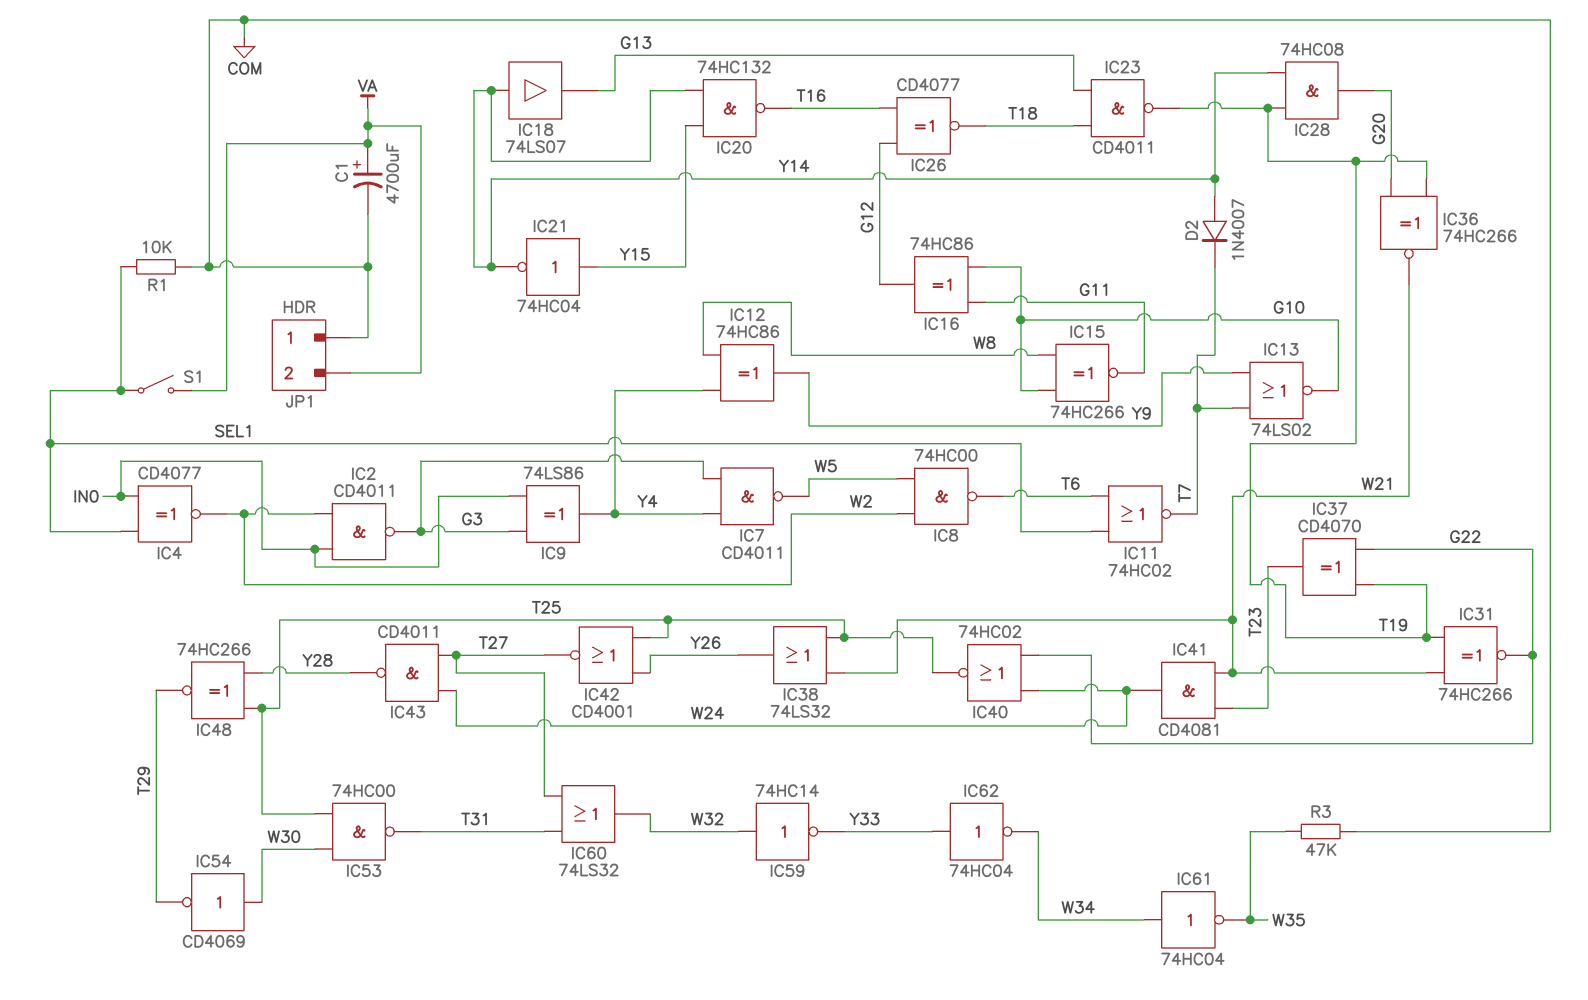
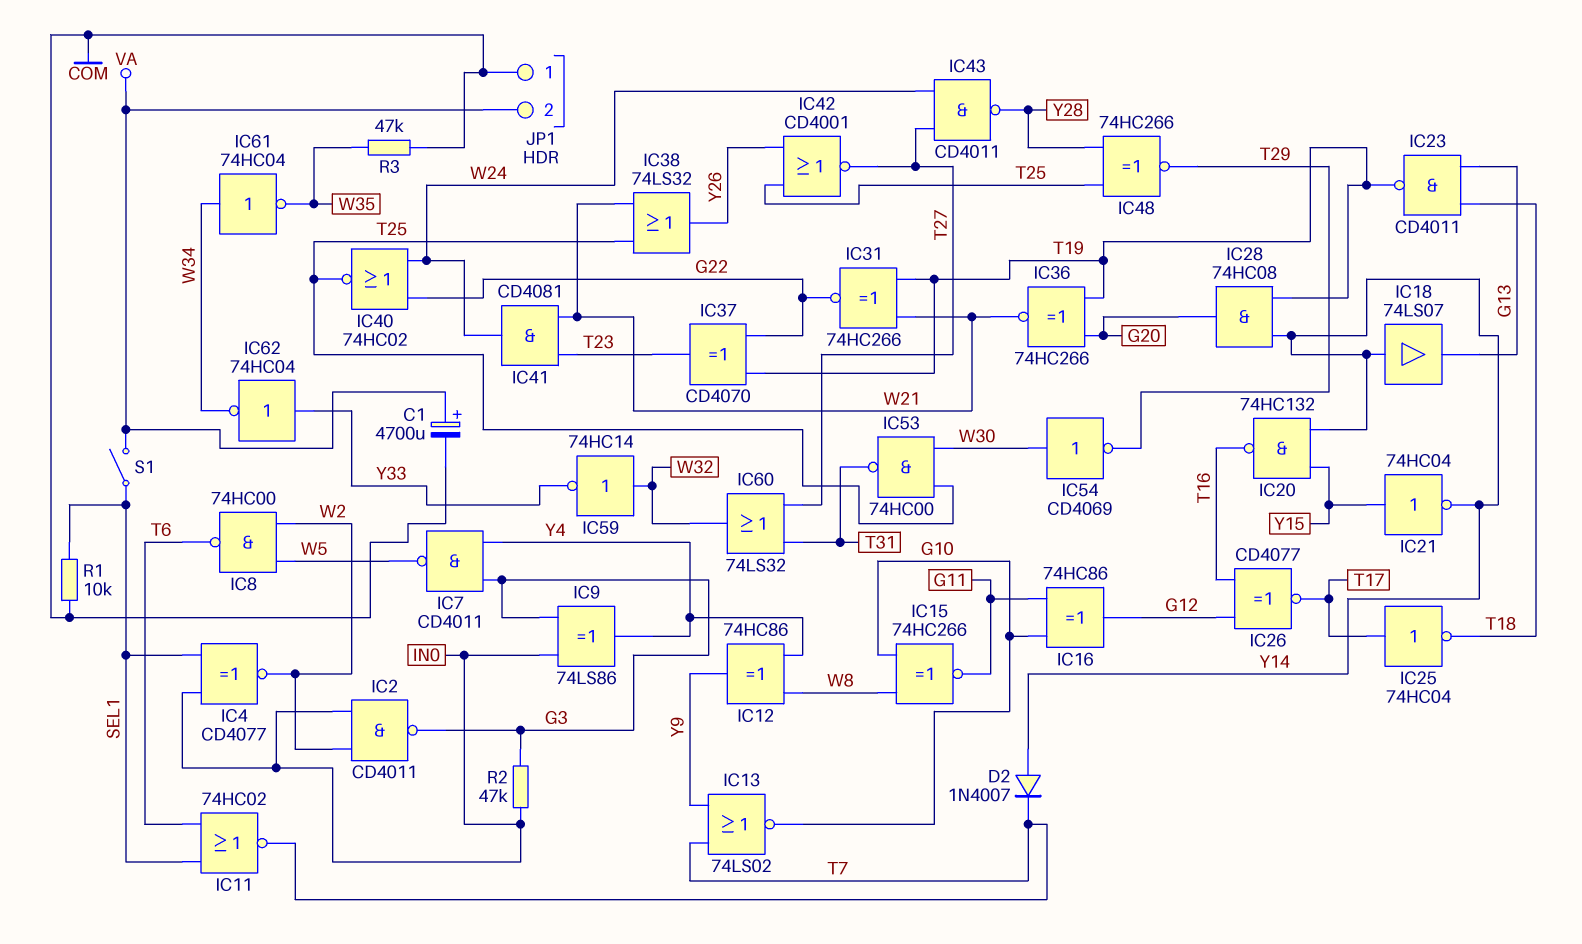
IC25: none -> NOT 74HC04 (in T17, out T18)
IC26: XNOR CD4077 (in G12, in T16, out T18) -> XNOR CD4077 (in G12, in T16, out T17)
R2: none -> 47k (G3, IN0)

